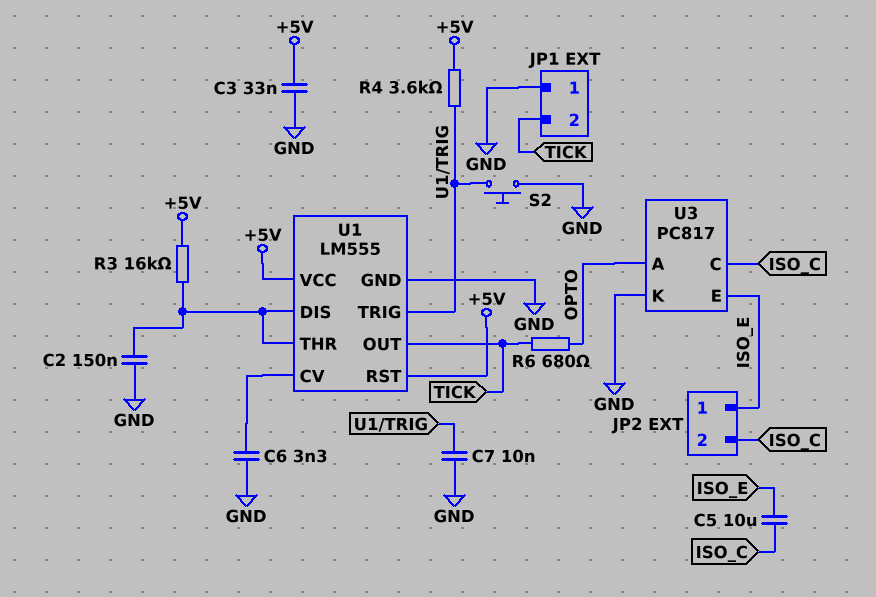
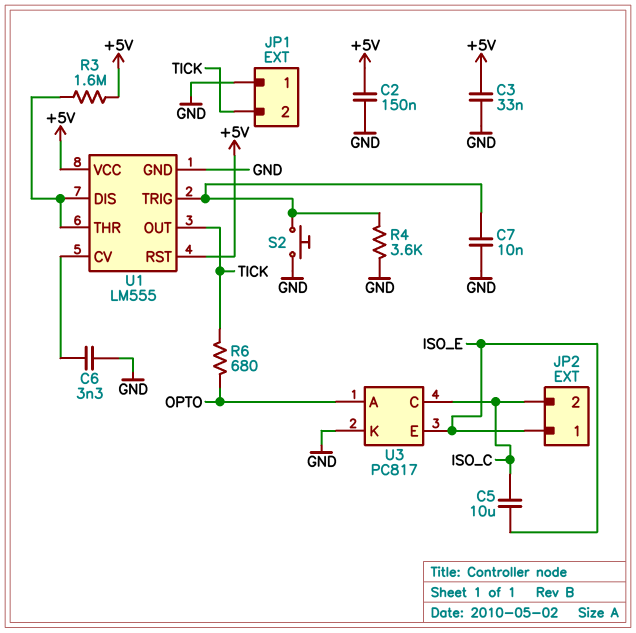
C2: 150nF (GND, U1/DIS) -> 150nF (+5V, GND)
R3: 16k (+5V, U1/DIS) -> 1.6M (+5V, U1/DIS)
R4: 3.6k (+5V, U1/TRIG) -> 3.6k (GND, U1/TRIG)

